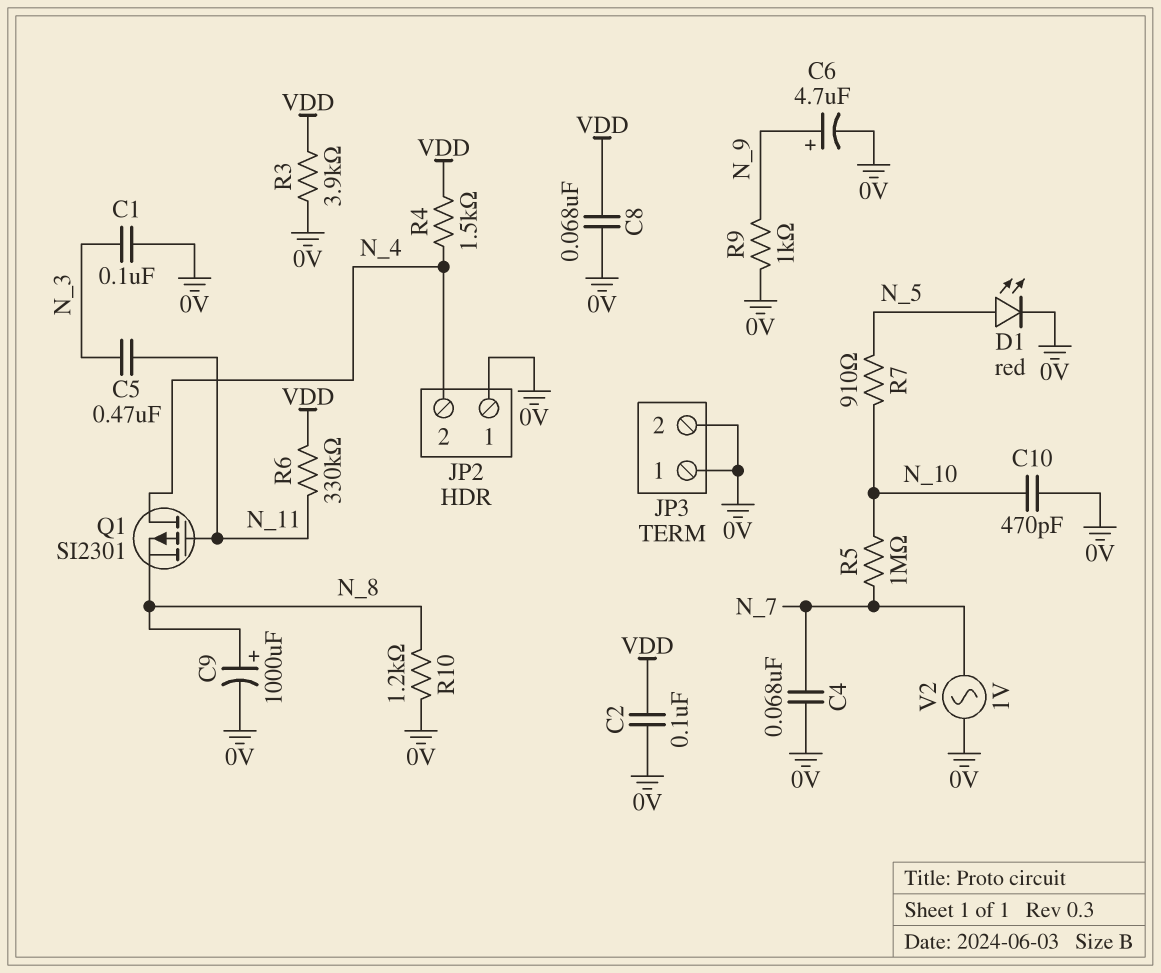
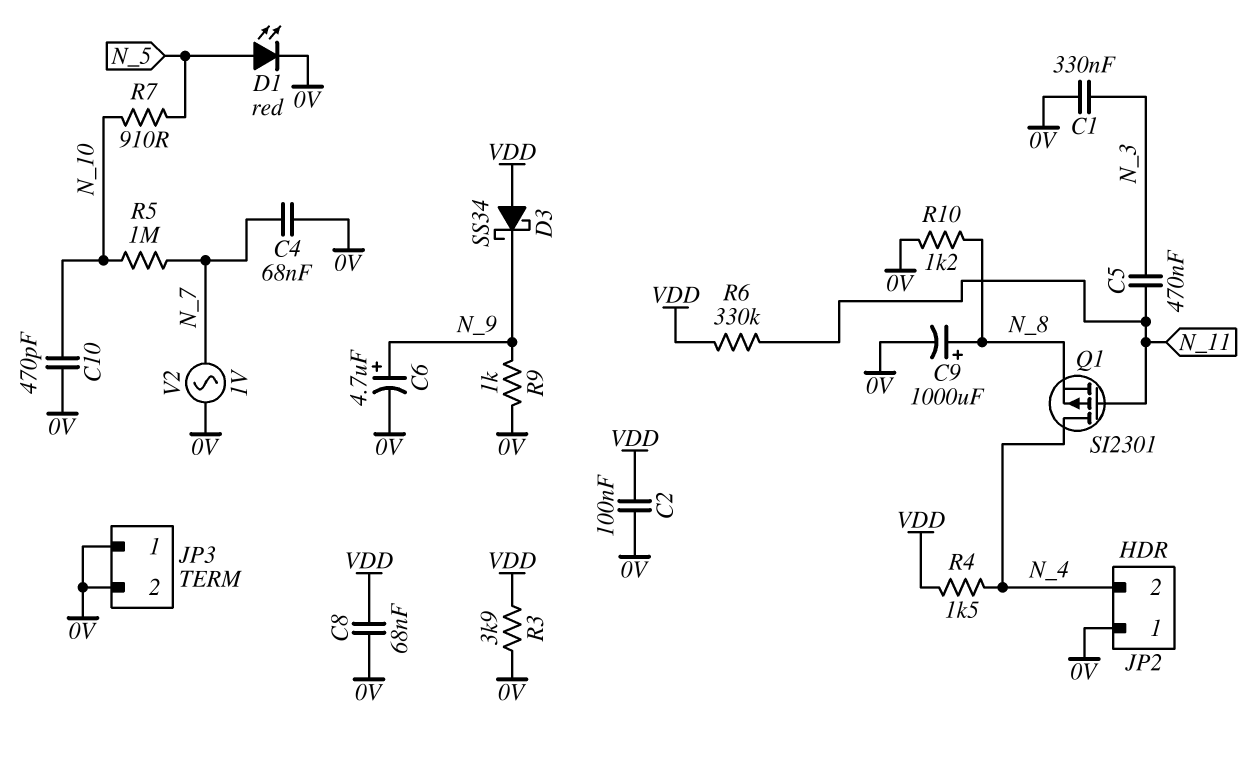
C1: 100nF (0V, N_3) -> 330nF (0V, N_3)
D3: none -> schottky SS34 (A VDD, K N_9)

